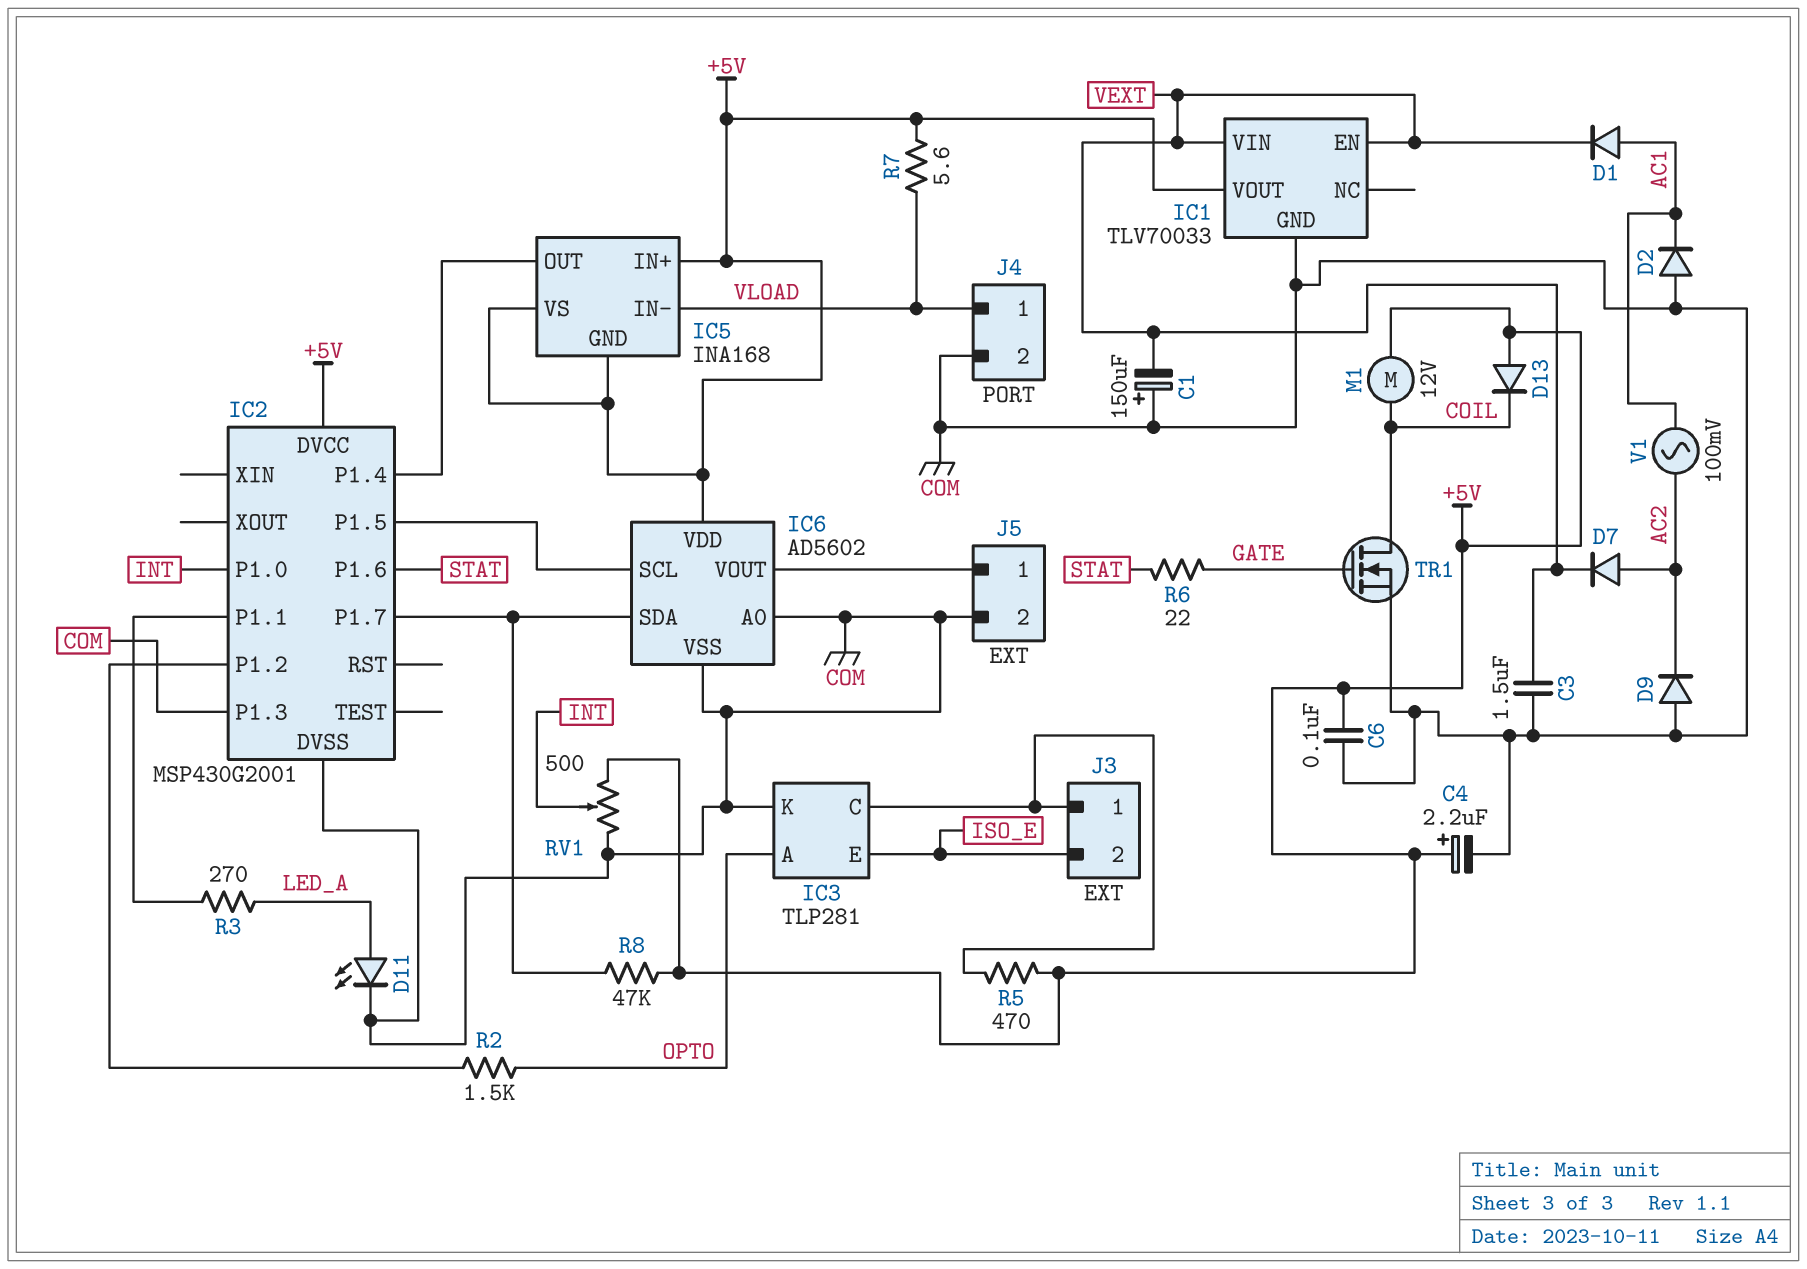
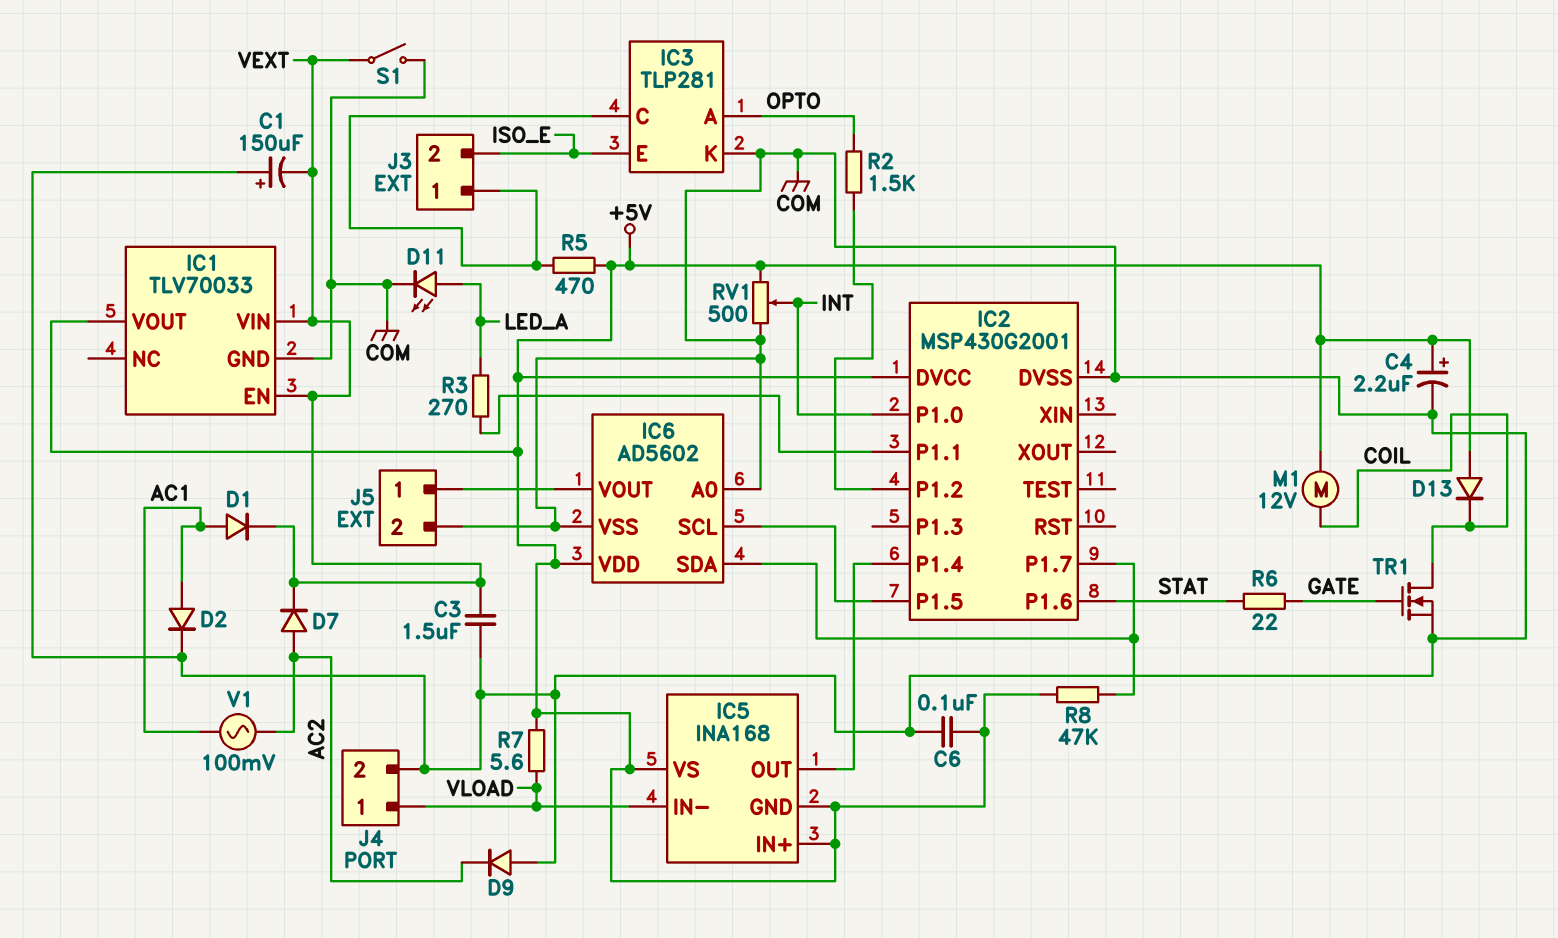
D2: diode (A COM, K AC1) -> diode (A AC1, K COM)
IC2 pin P1.3: COM -> none
S1: none -> switch (COM, VEXT)

